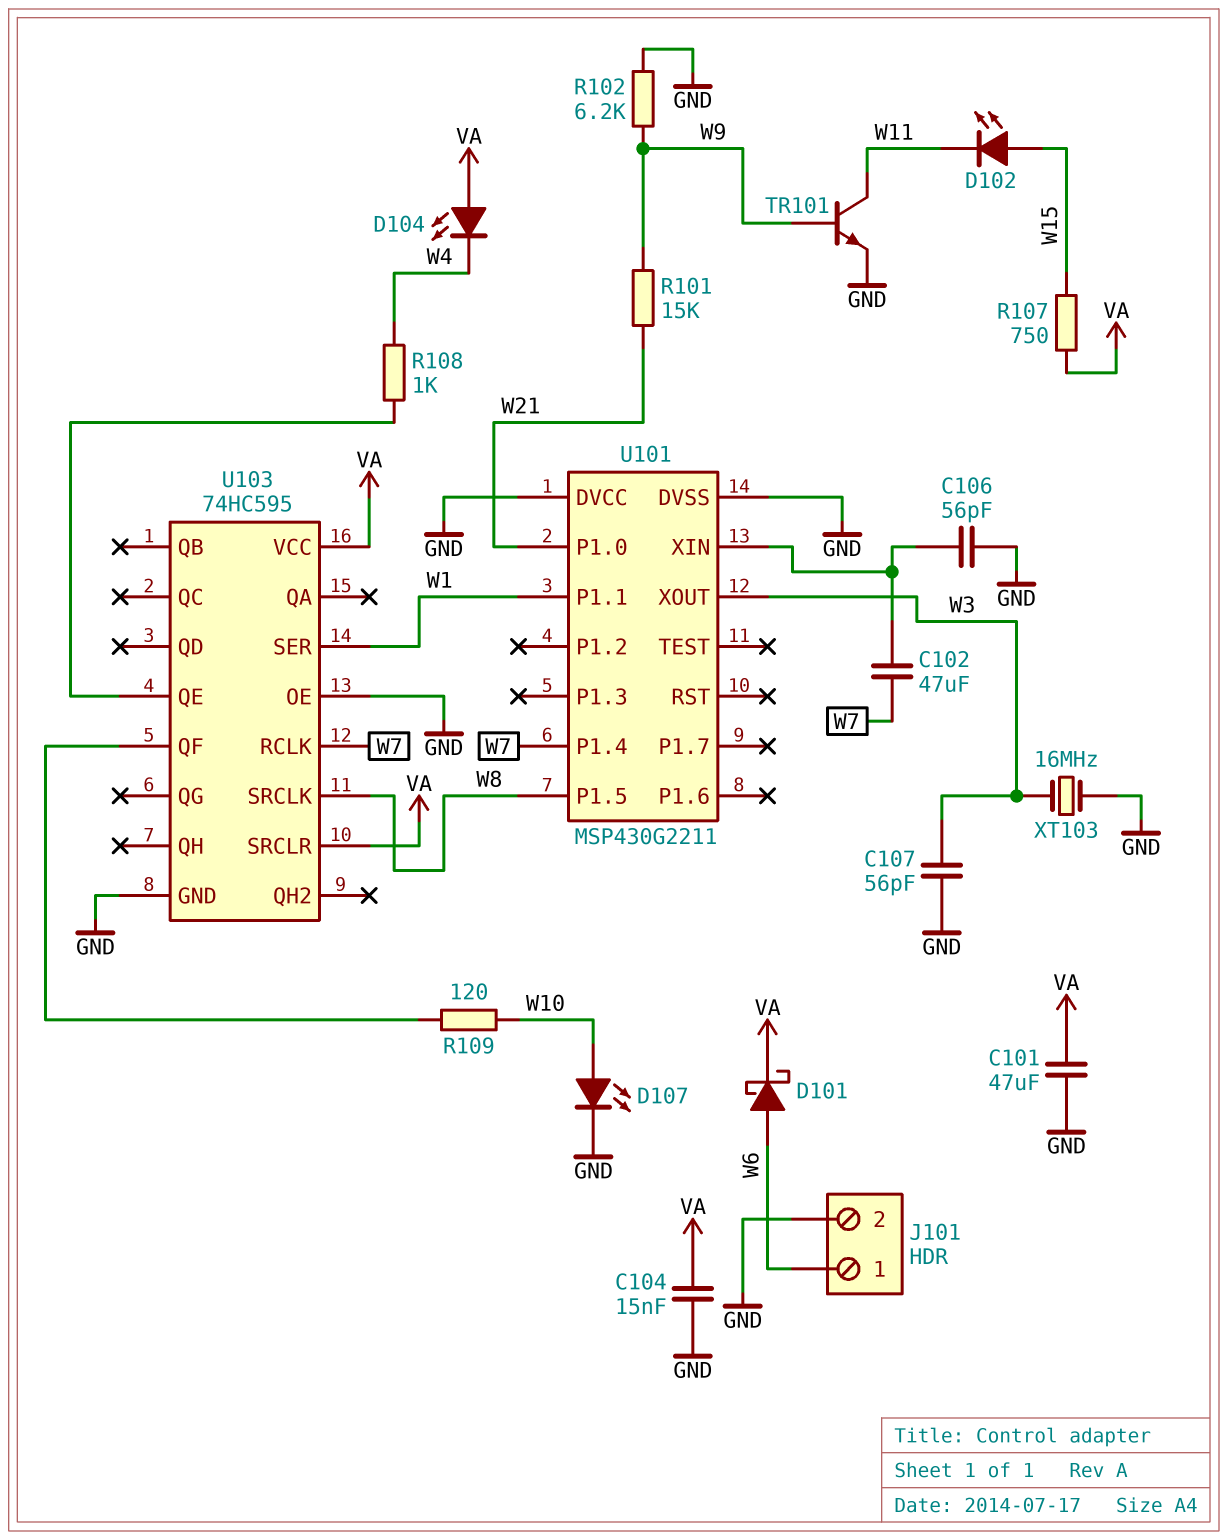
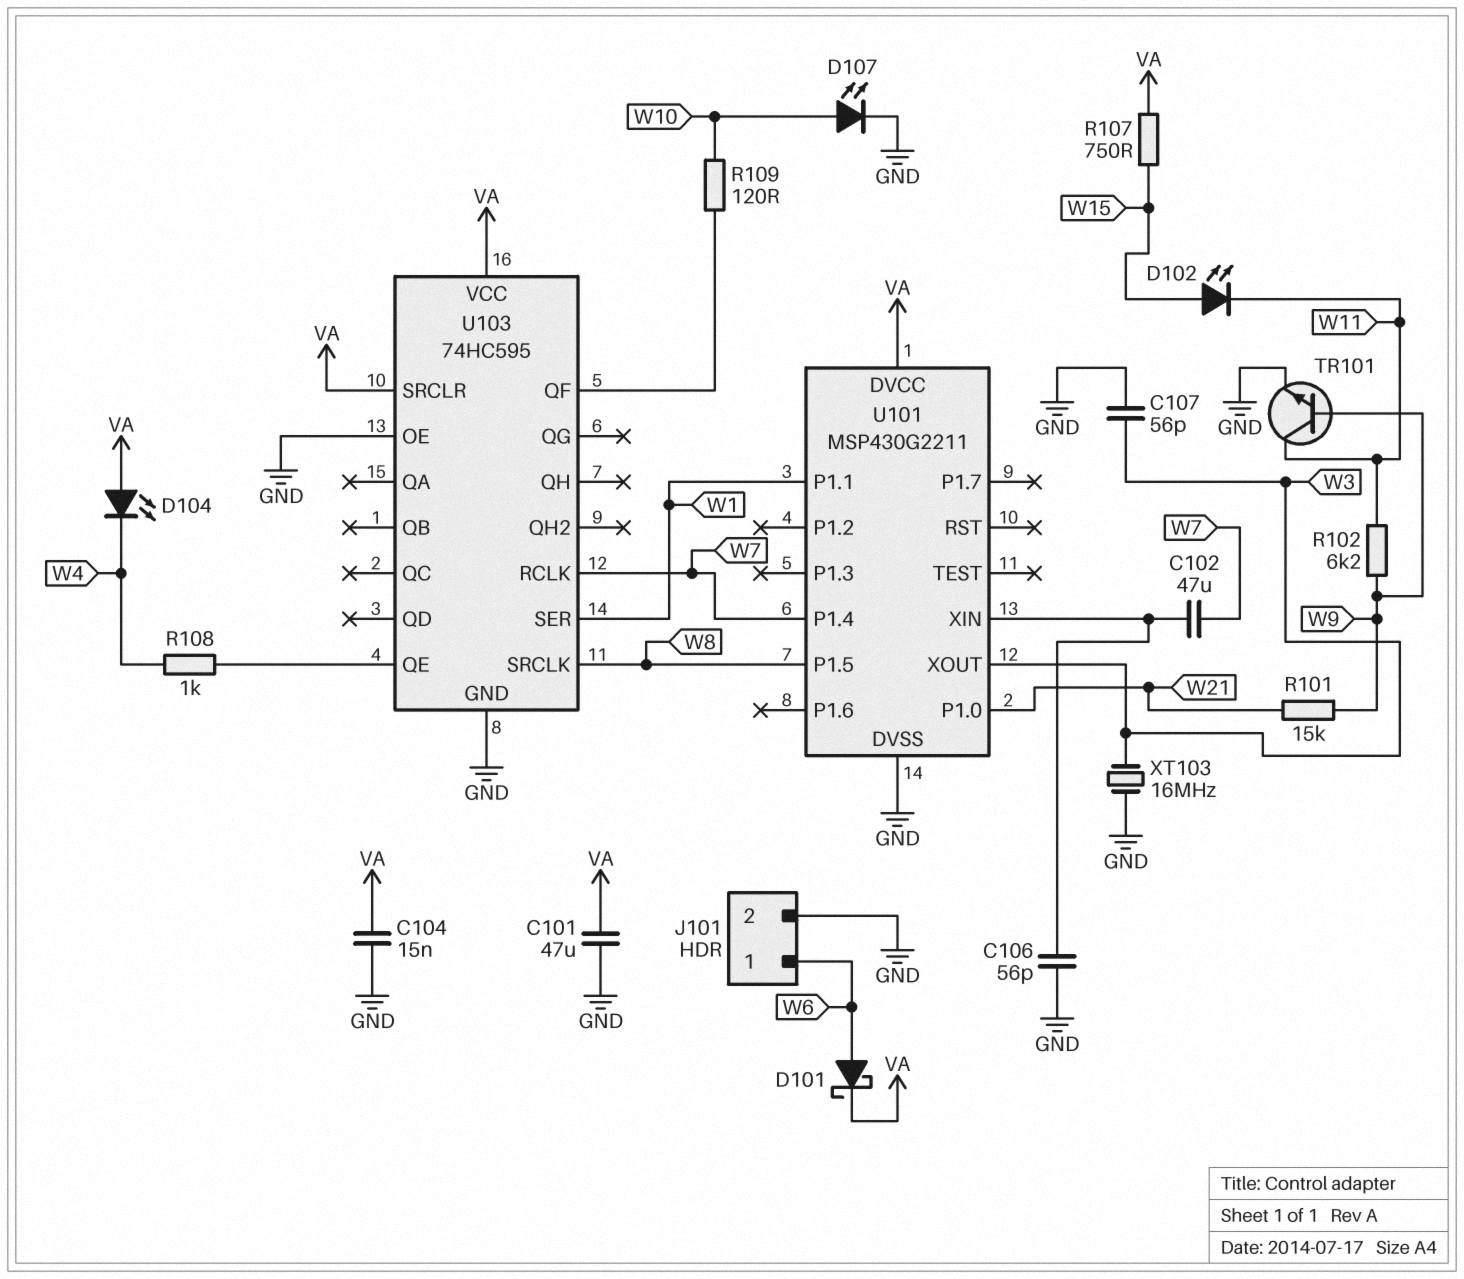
R102: 6.2k (GND, W9) -> 6.2k (W9, W11)
U101 pin DVCC: GND -> VA

